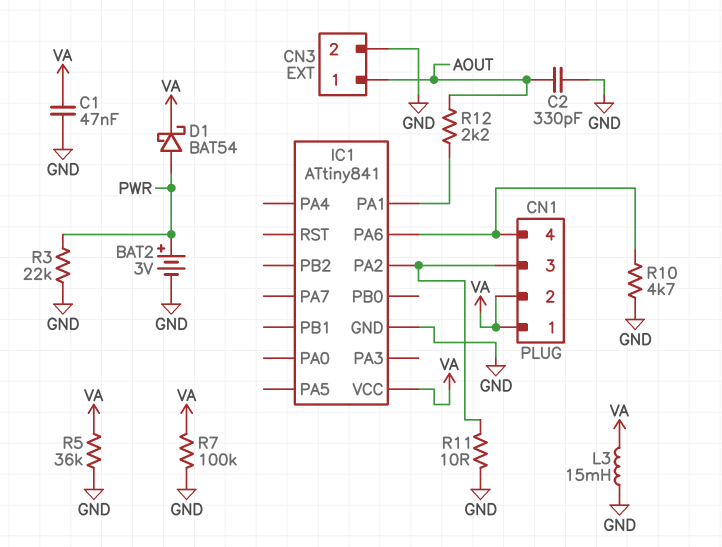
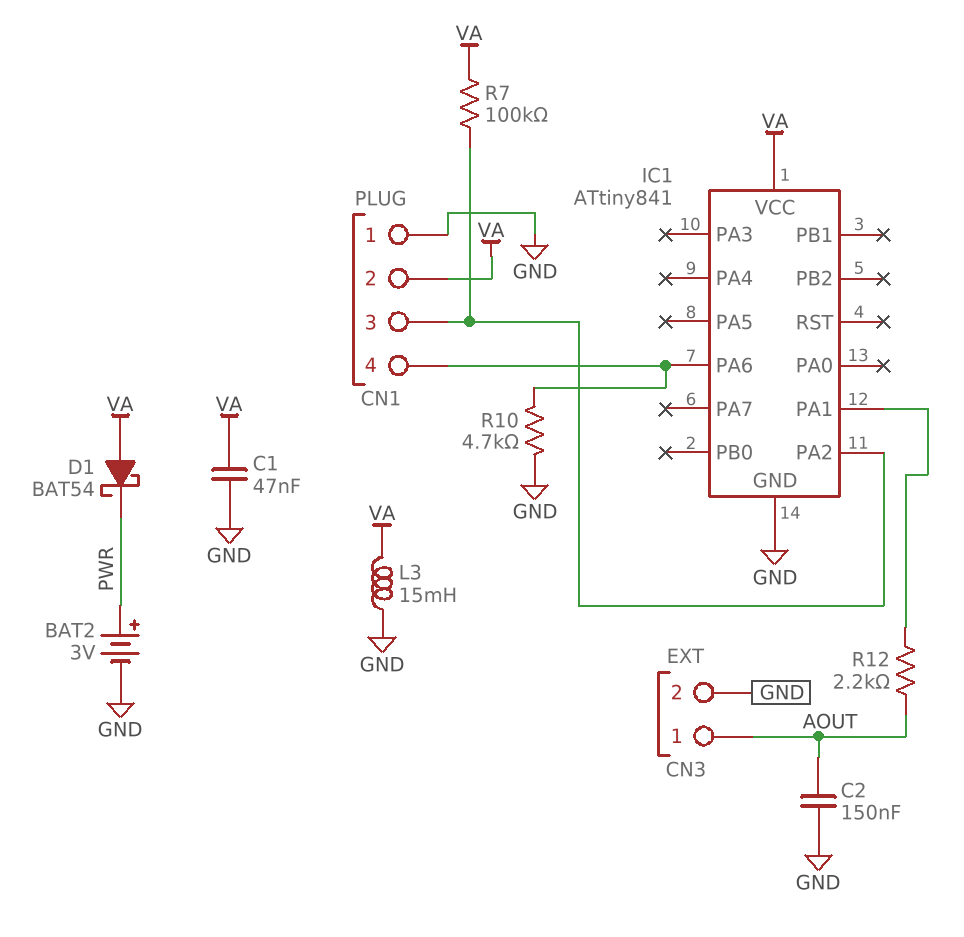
C2: 330pF (AOUT, GND) -> 150nF (AOUT, GND)
CN1 pin 1: VA -> GND
D1: schottky BAT54 (A PWR, K VA) -> schottky BAT54 (A VA, K PWR)
R3: 22k (GND, PWR) -> none
R5: 36k (GND, VA) -> none
R7: 100k (GND, VA) -> 100k (CN1/3, VA)
R11: 10 (CN1/3, GND) -> none

